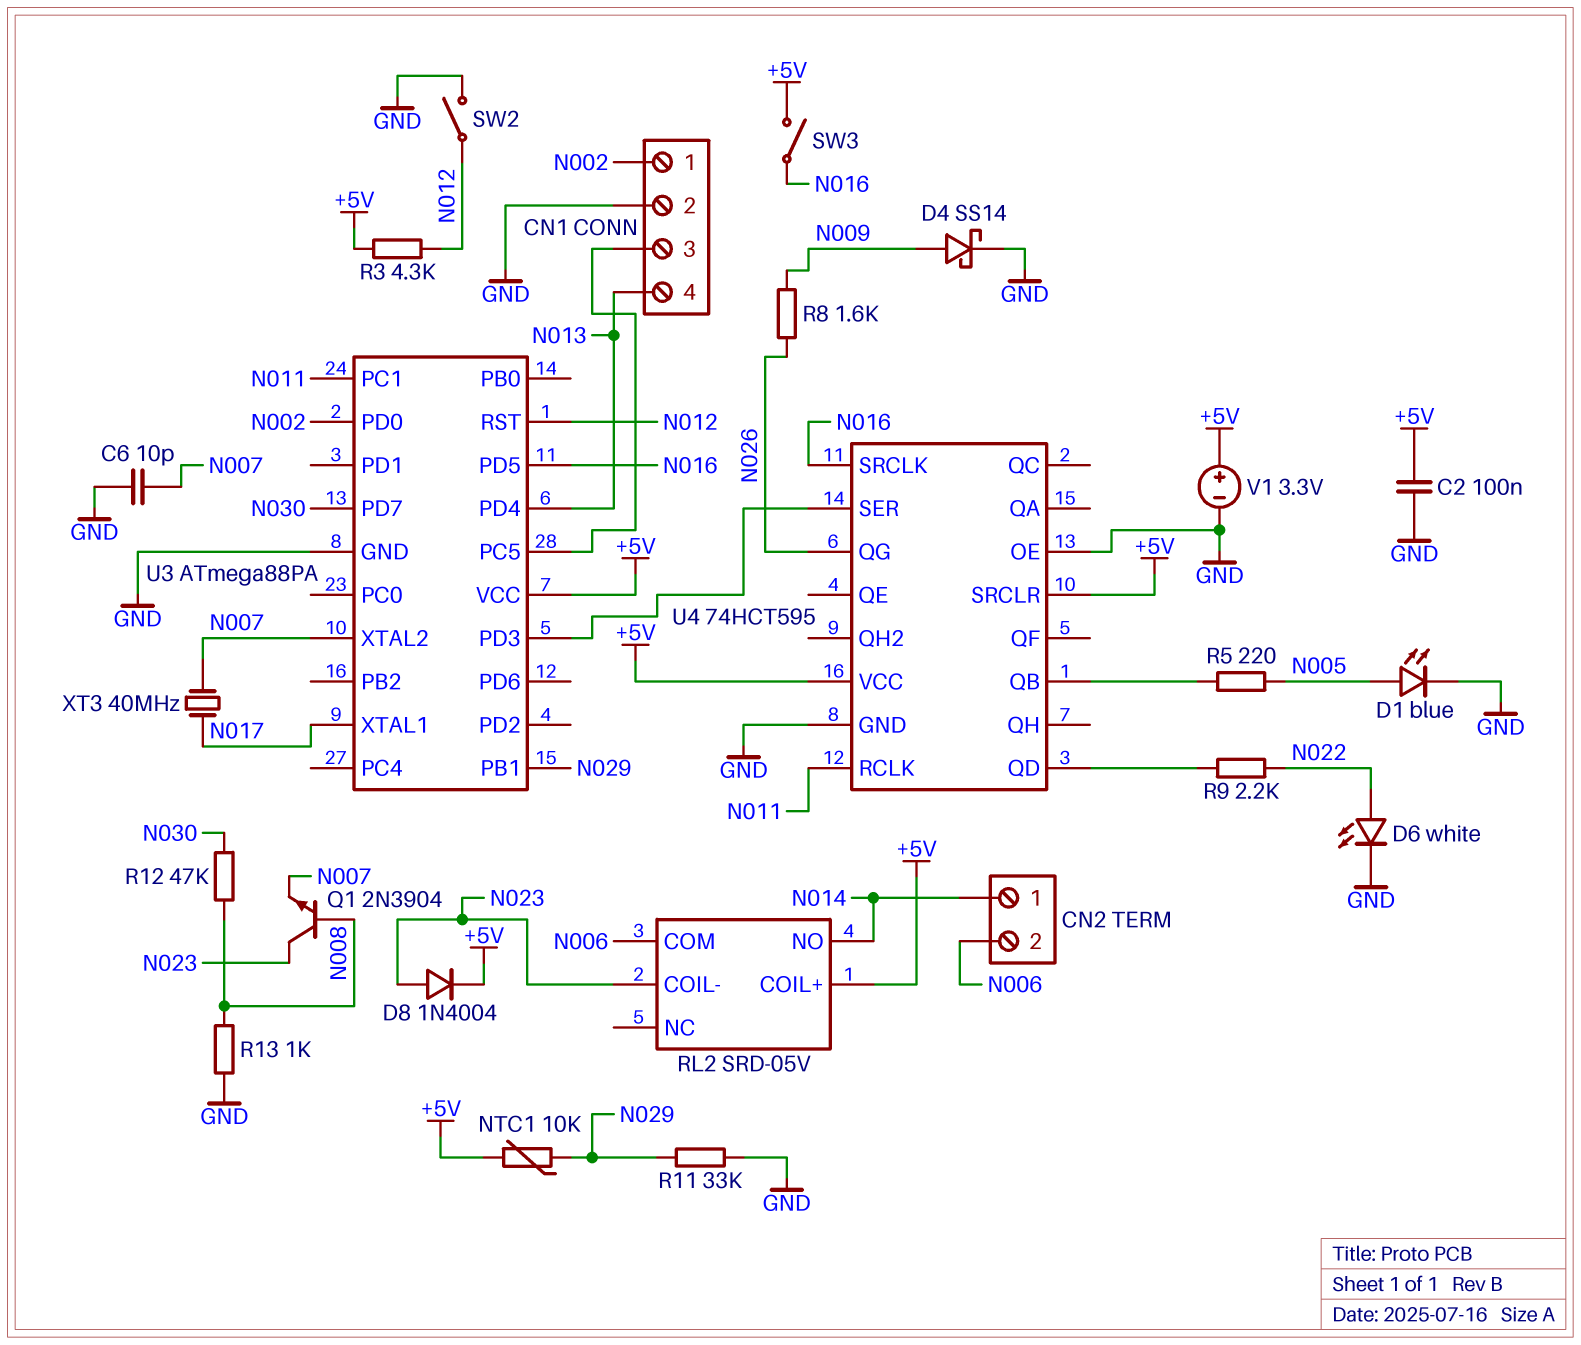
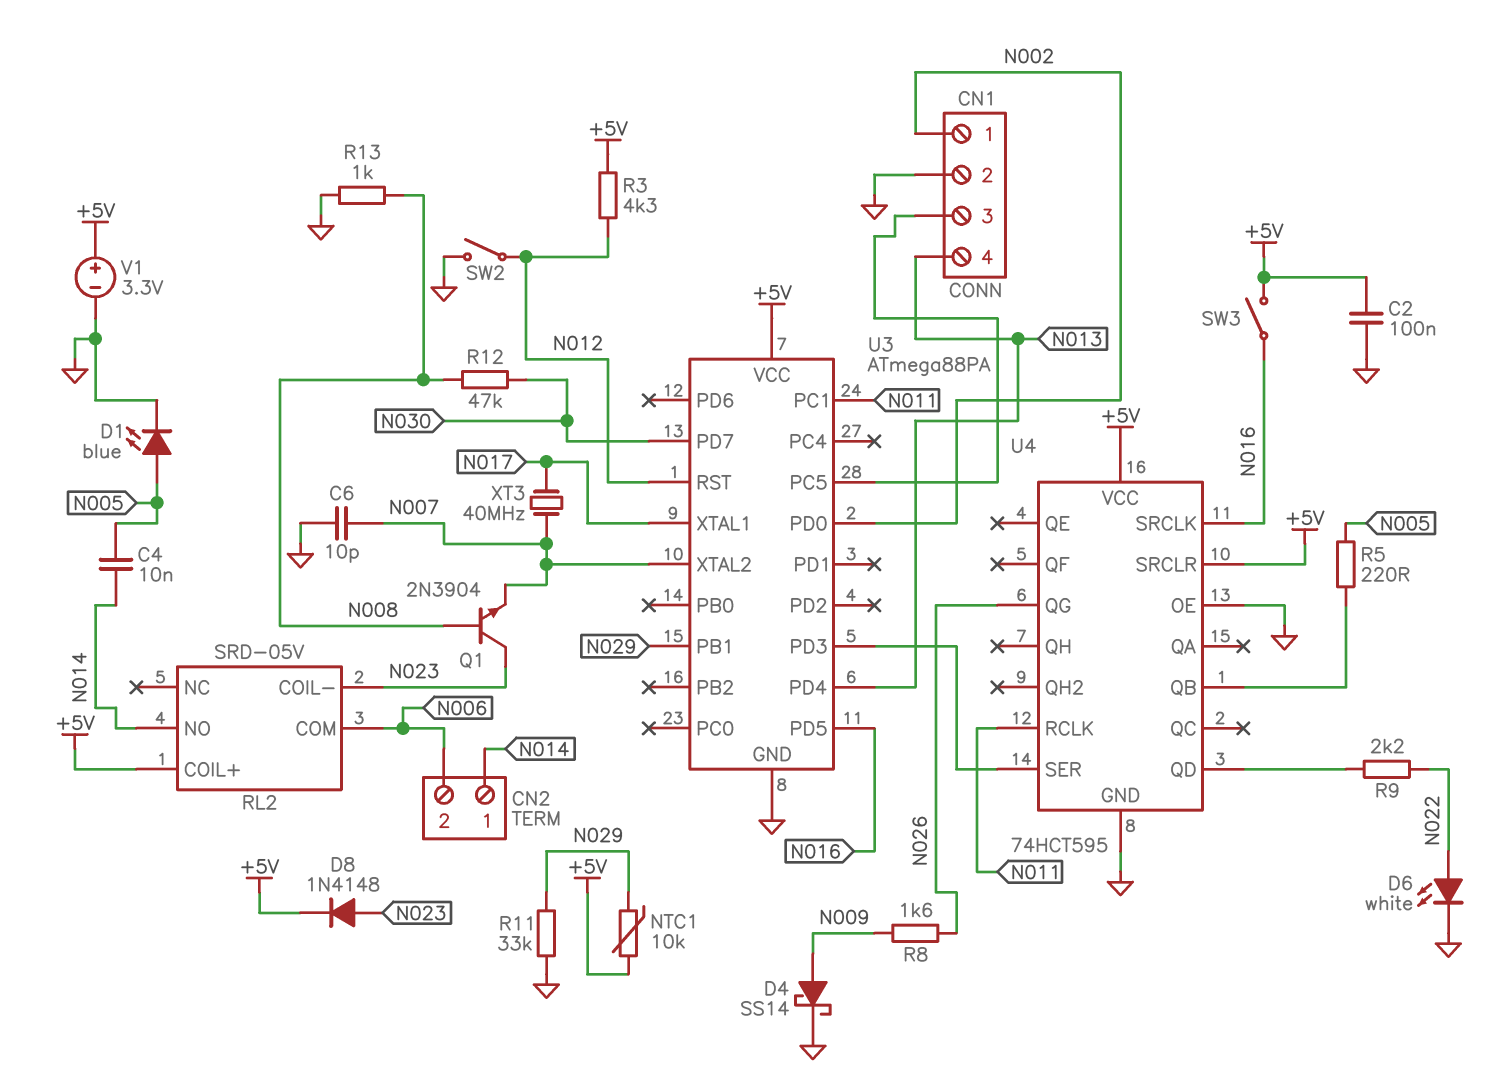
C4: none -> 10nF (N005, N014)
D8: diode 1N4004 (A N023, K +5V) -> diode 1N4148 (A N023, K +5V)

